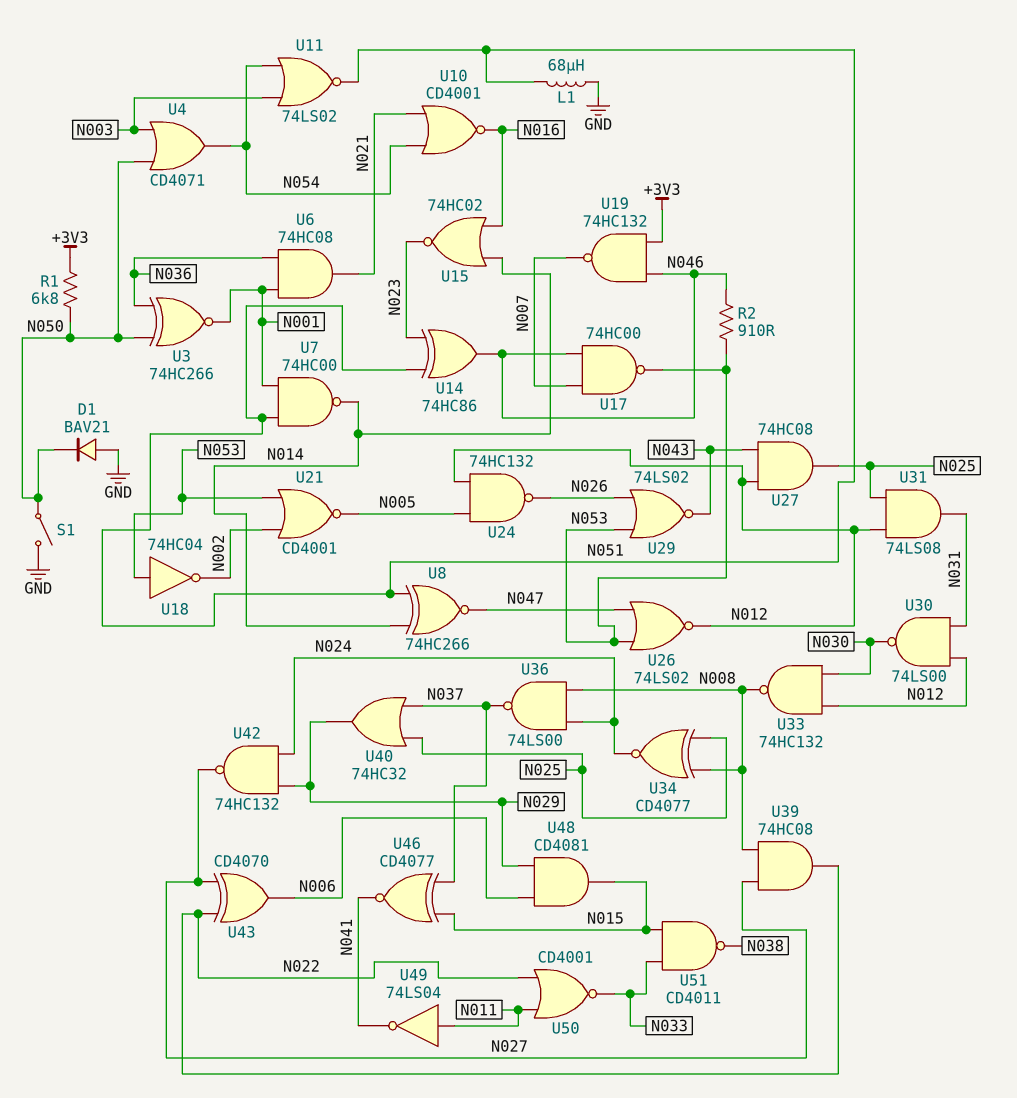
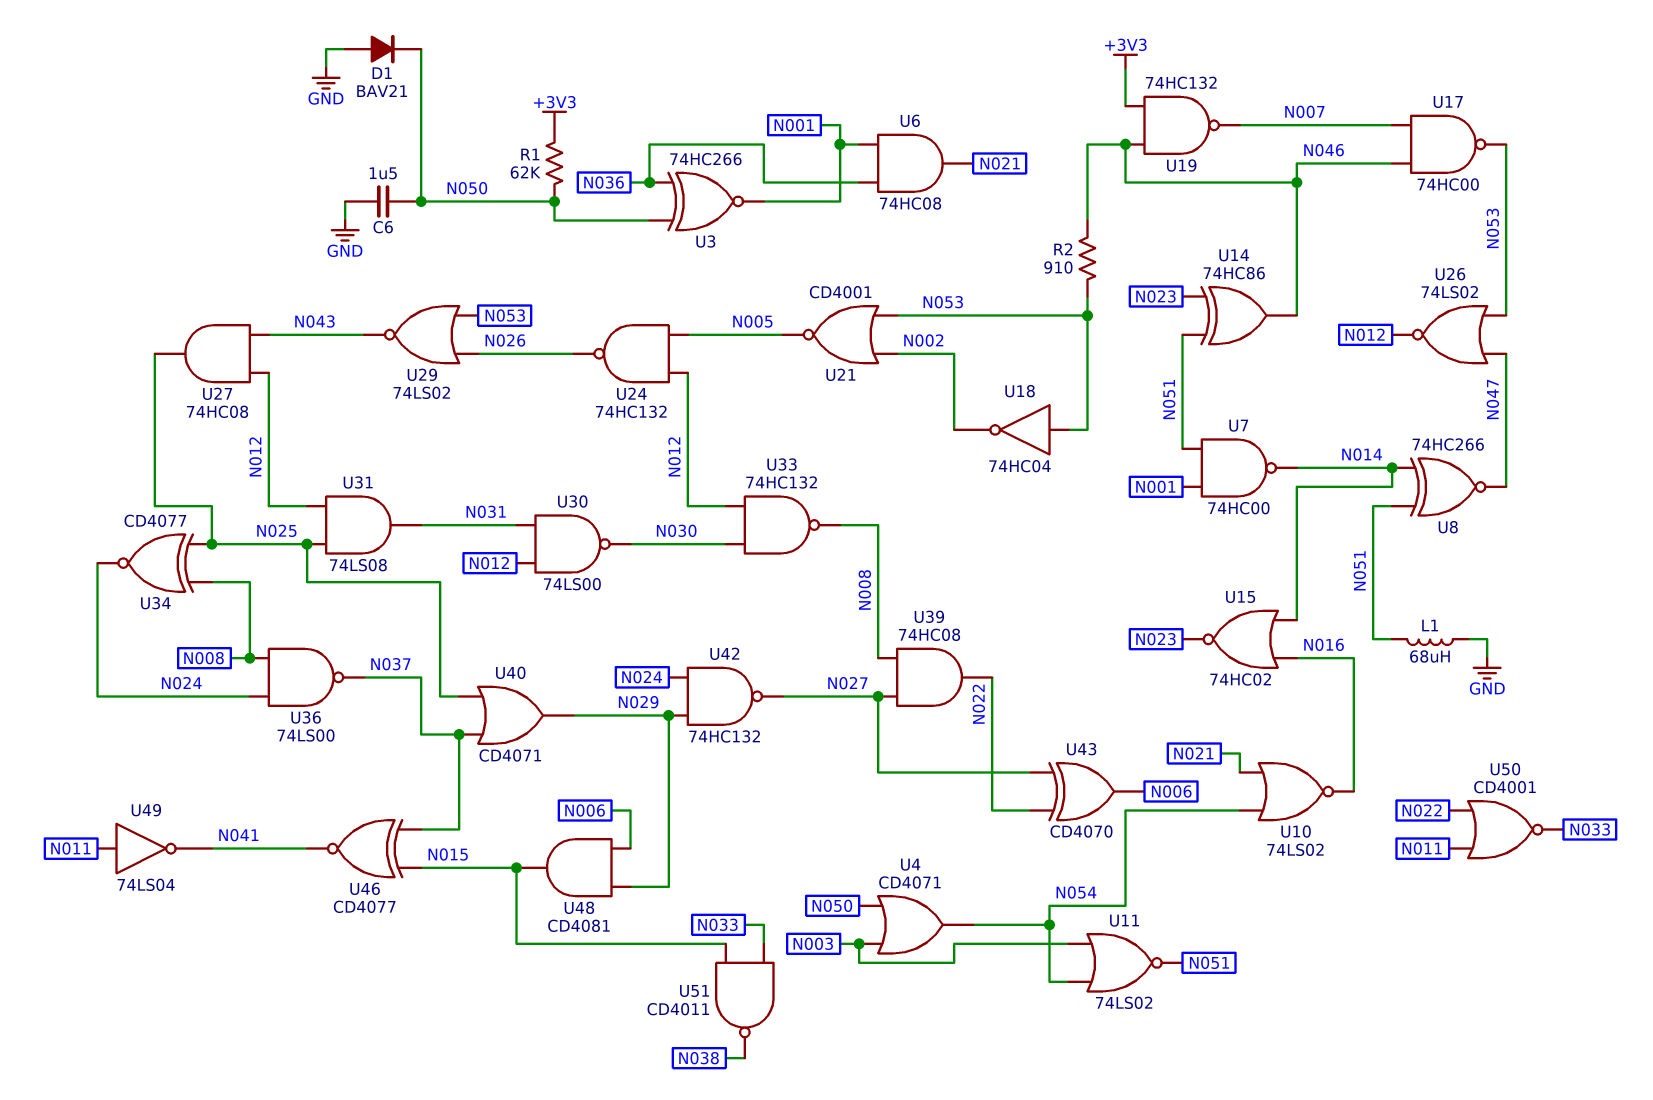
C6: none -> 1.5uF (GND, N050)
R1: 6.8k (+3V3, N050) -> 62k (+3V3, N050)
S1: switch (GND, N050) -> none
U10: NOR CD4001 (in N021, in N054, out N016) -> NOR 74LS02 (in N021, in N054, out N016)
U40: OR 74HC32 (in N025, in N037, out N029) -> OR CD4071 (in N025, in N037, out N029)

